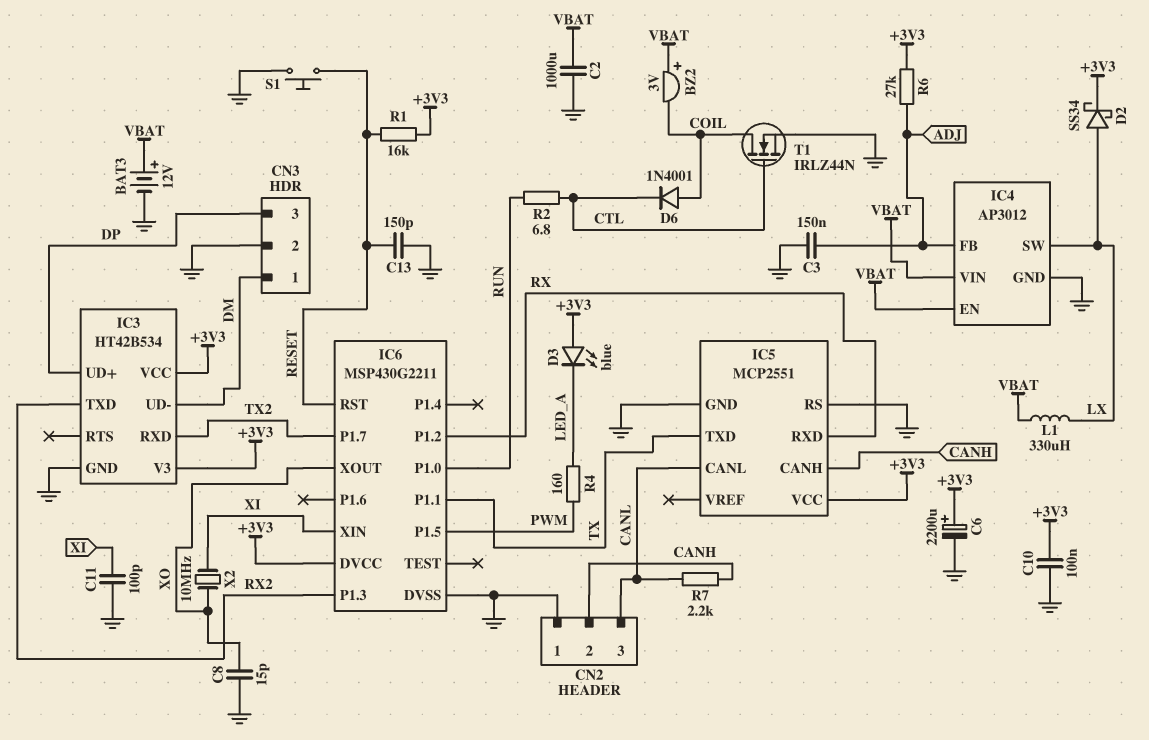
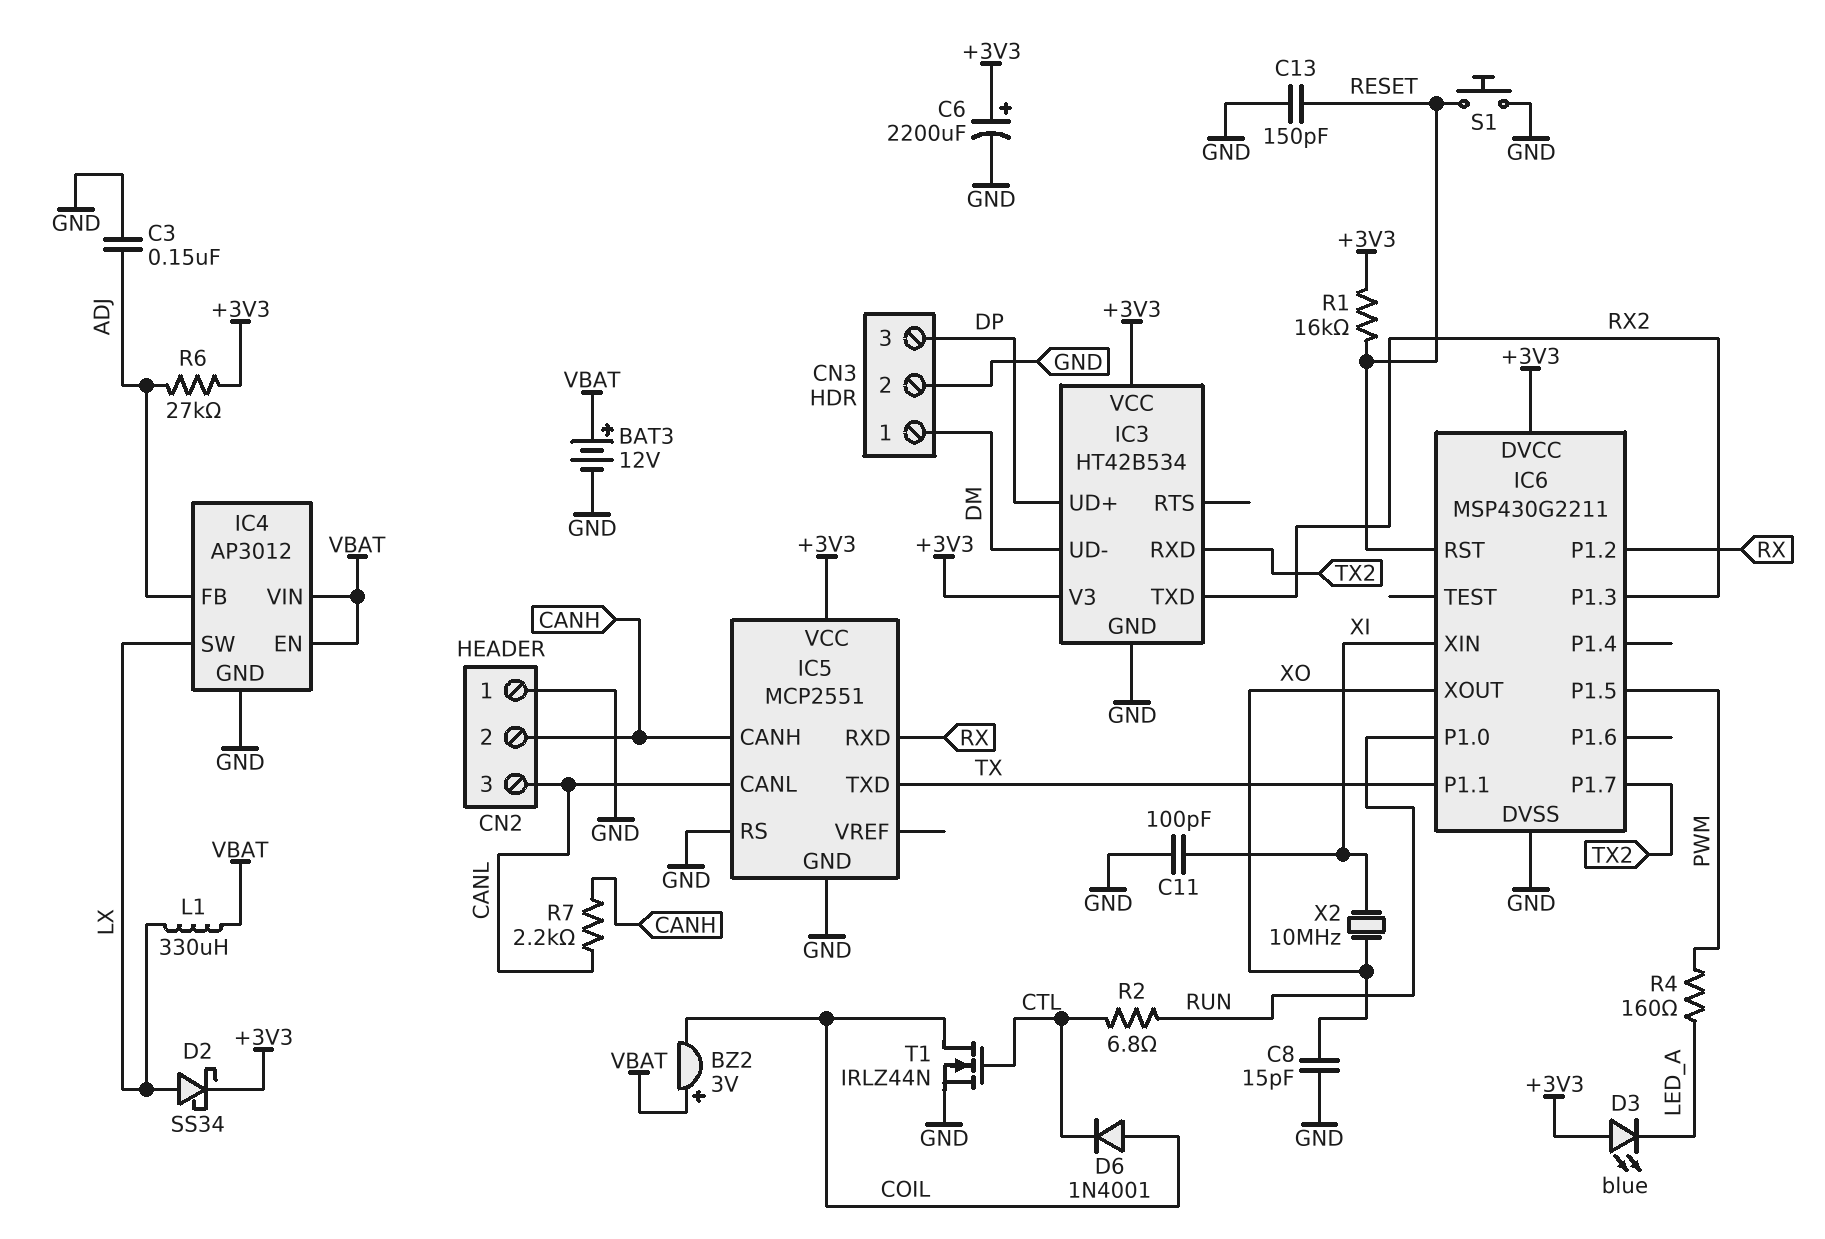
C2: 1000uF (GND, VBAT) -> none
C10: 100nF (+3V3, GND) -> none

